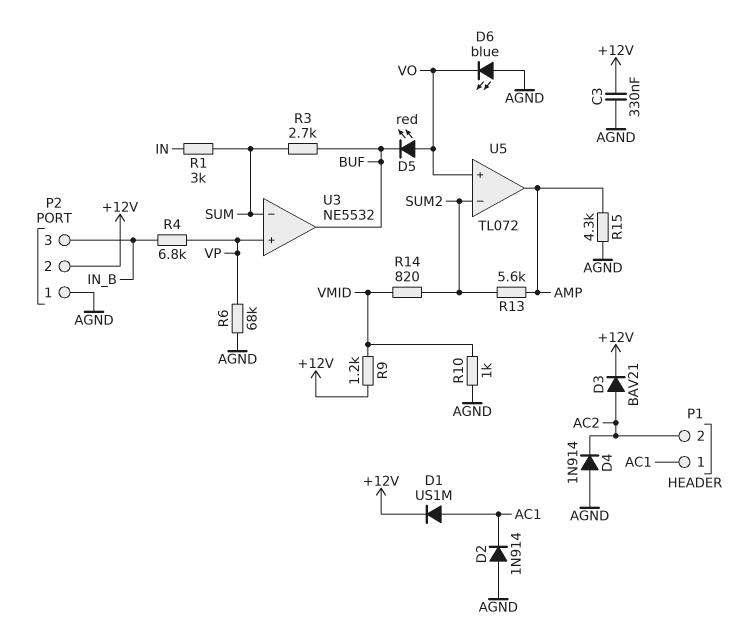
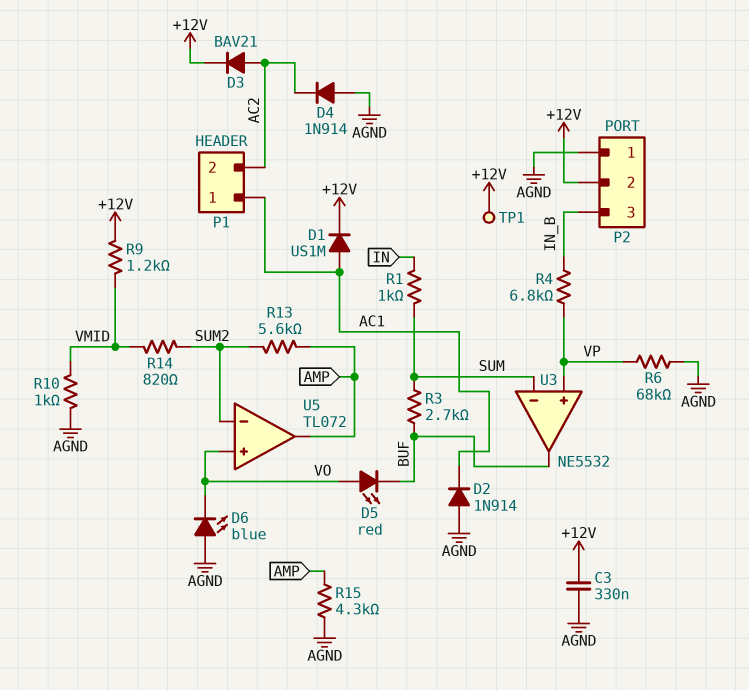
R1: 3k (IN, SUM) -> 1k (IN, SUM)
TP1: none -> test point (+12V)

